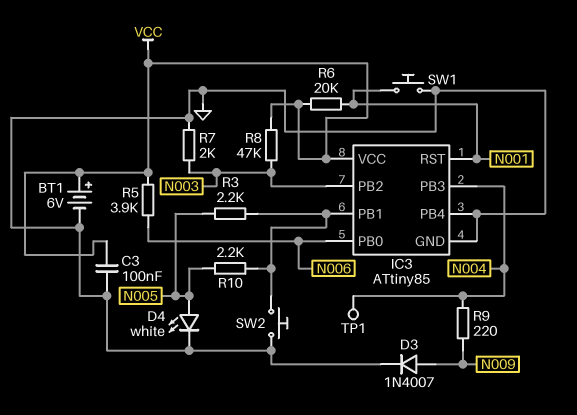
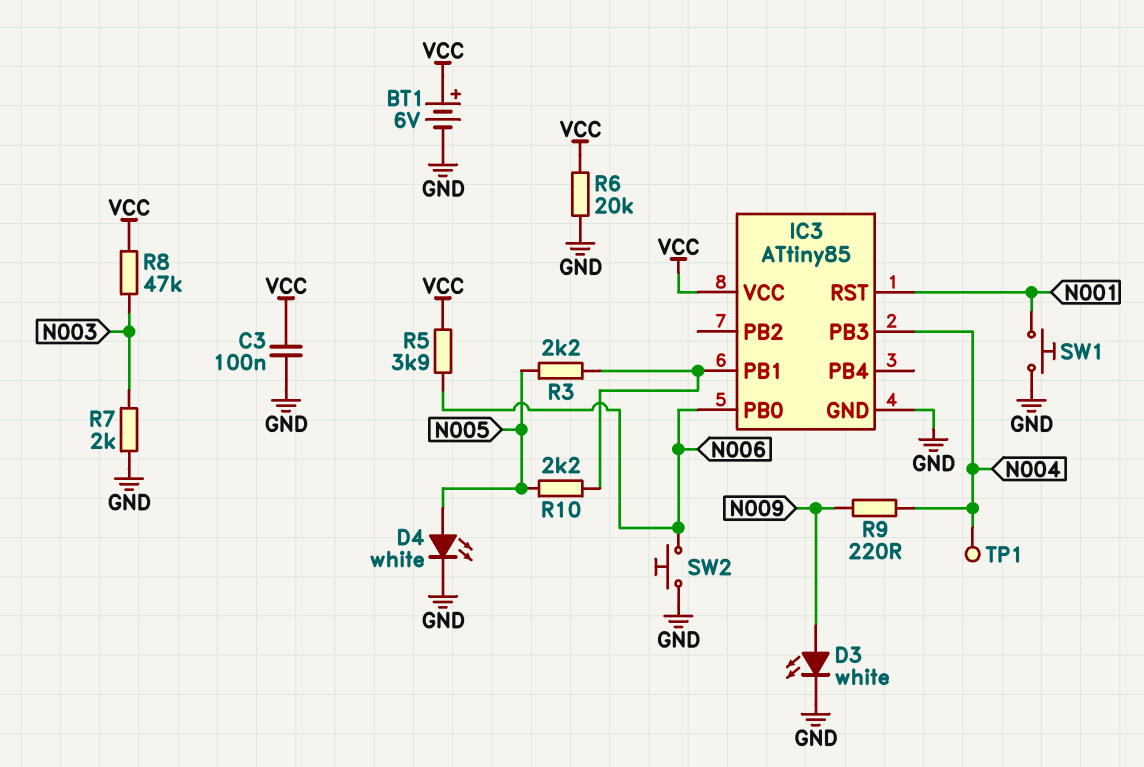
D3: diode 1N4007 (A N009, K GND) -> LED white (A N009, K GND)
IC3 pin PB2: N003 -> none
IC3 pin PB4: GND -> none
R6: 20k (N001, VCC) -> 20k (GND, VCC)
SW2: button (GND, IC3/PB1) -> button (GND, N006)

